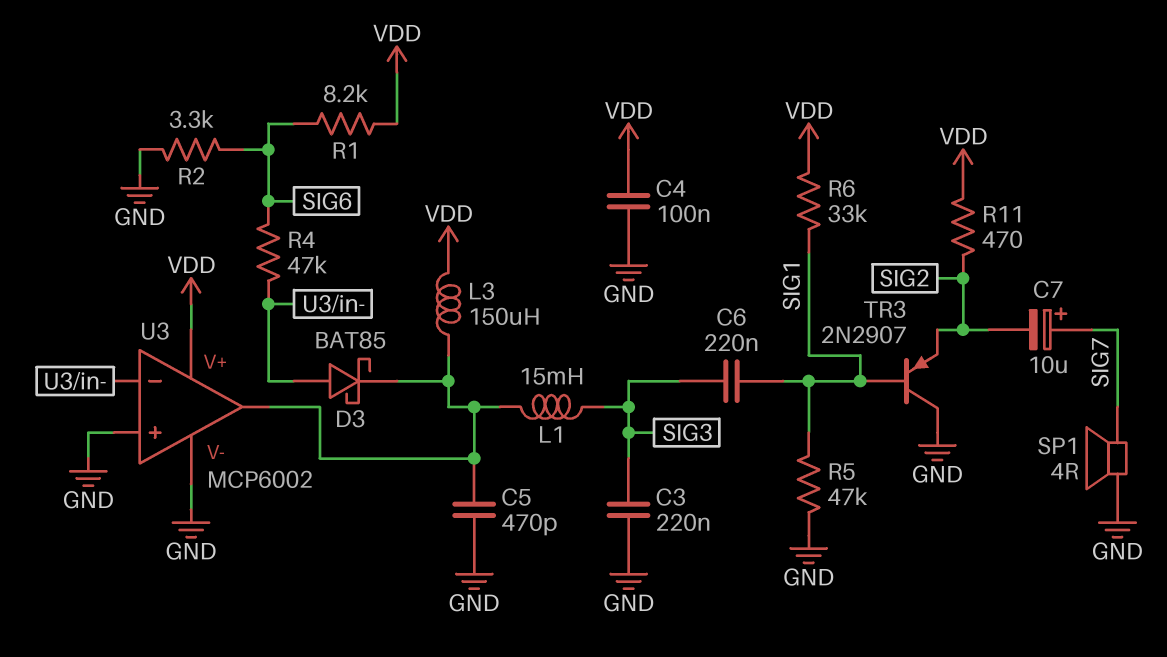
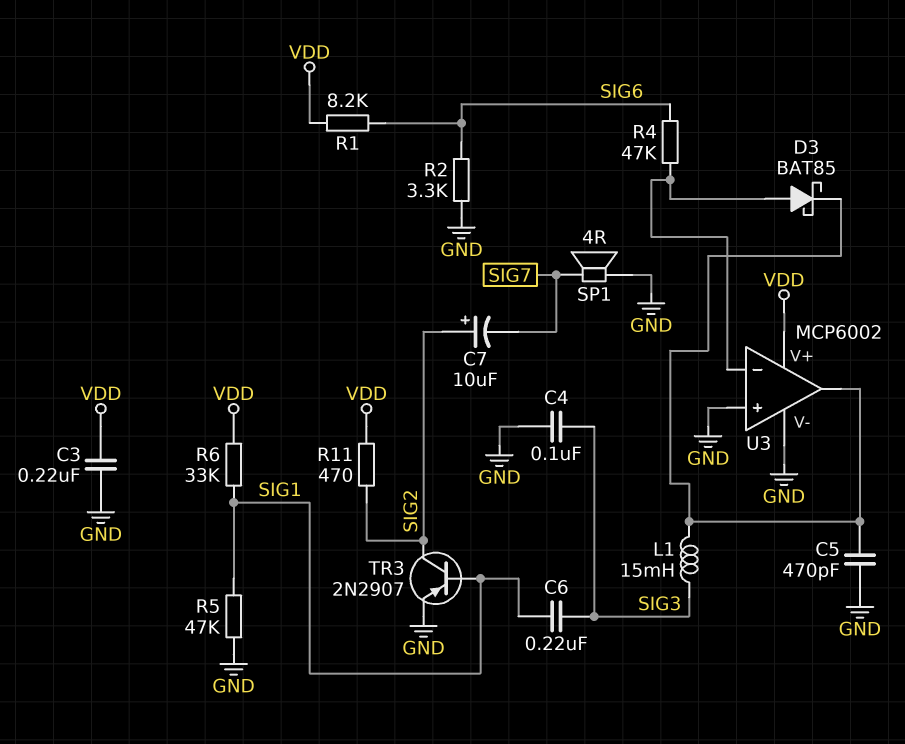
C3: 220nF (GND, SIG3) -> 220nF (GND, VDD)
C4: 100nF (GND, VDD) -> 100nF (GND, SIG3)
C7: 10uF (plus SIG7, minus SIG2) -> 10uF (plus SIG2, minus SIG7)
L3: 150uH (U3/out, VDD) -> none
TR3: PNP 2N2907 (B SIG1, C GND, E SIG2) -> PNP 2N2907 (B SIG1, C SIG2, E GND)

